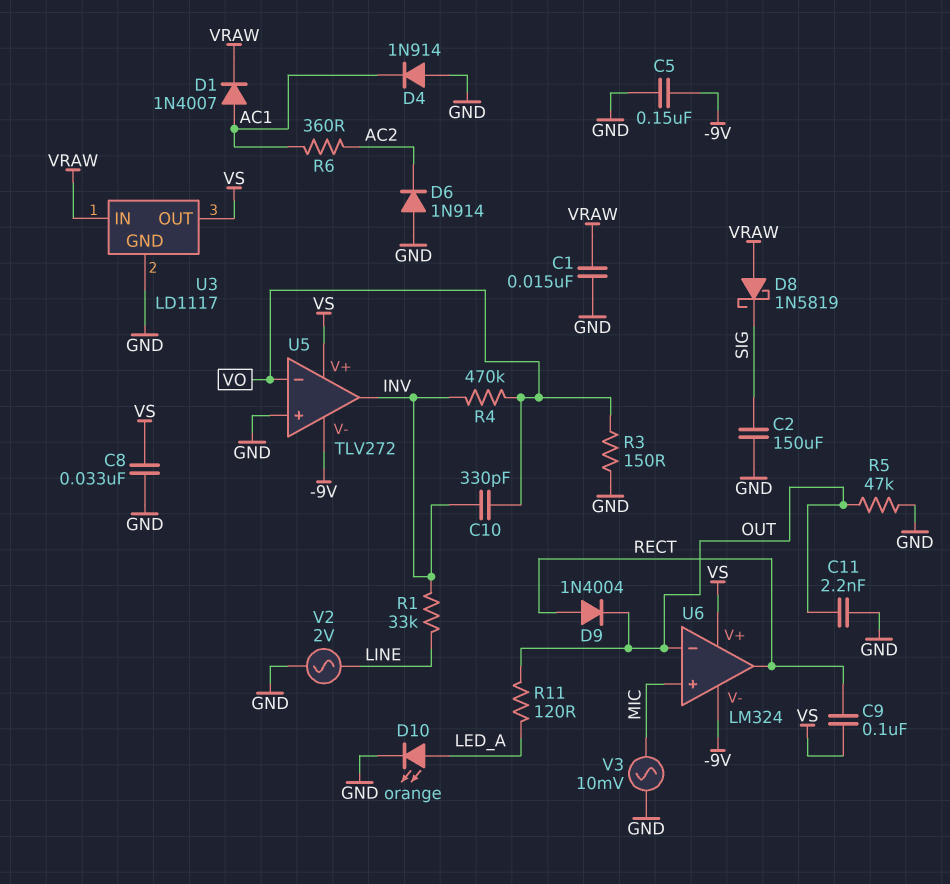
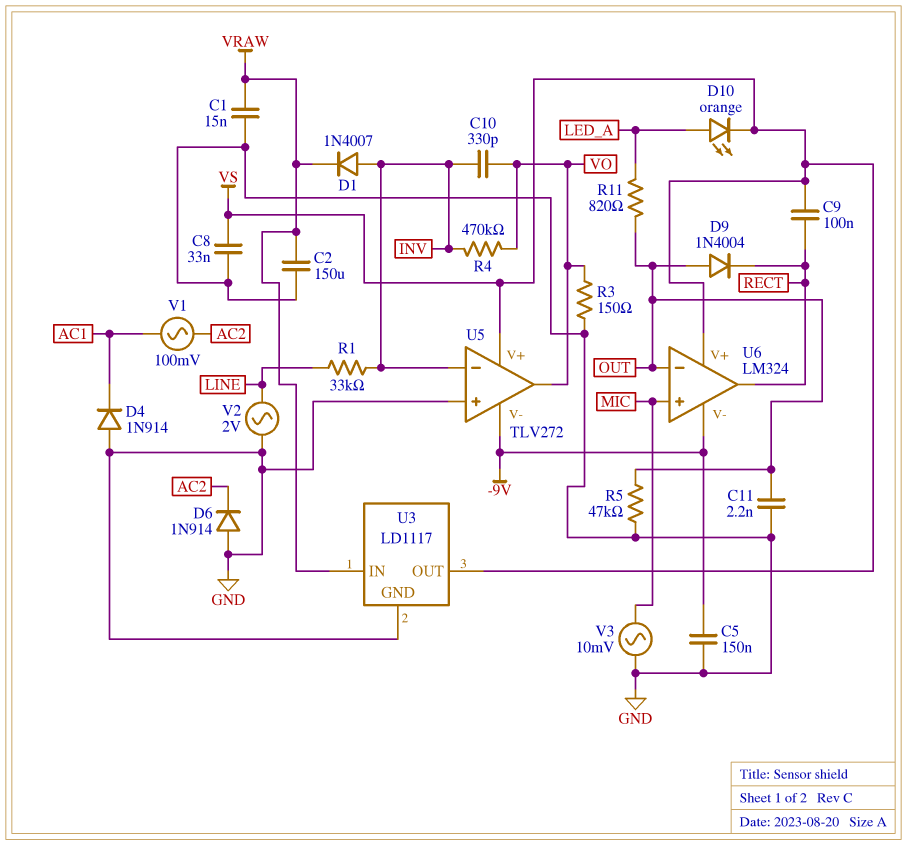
C2: 150uF (GND, SIG) -> 150uF (GND, VRAW)
D1: diode 1N4007 (A AC1, K VRAW) -> diode 1N4007 (A INV, K VRAW)
D8: schottky 1N5819 (A VRAW, K SIG) -> none
D9: diode 1N4004 (A RECT, K OUT) -> diode 1N4004 (A OUT, K RECT)
D10: LED orange (A LED_A, K GND) -> LED orange (A LED_A, K VS)
R6: 360 (AC1, AC2) -> none
R11: 120 (LED_A, OUT) -> 820 (LED_A, OUT)
U5 pin in-: VO -> INV
U5 pin out: INV -> VO
V1: none -> AC 100mV (AC1, AC2)

